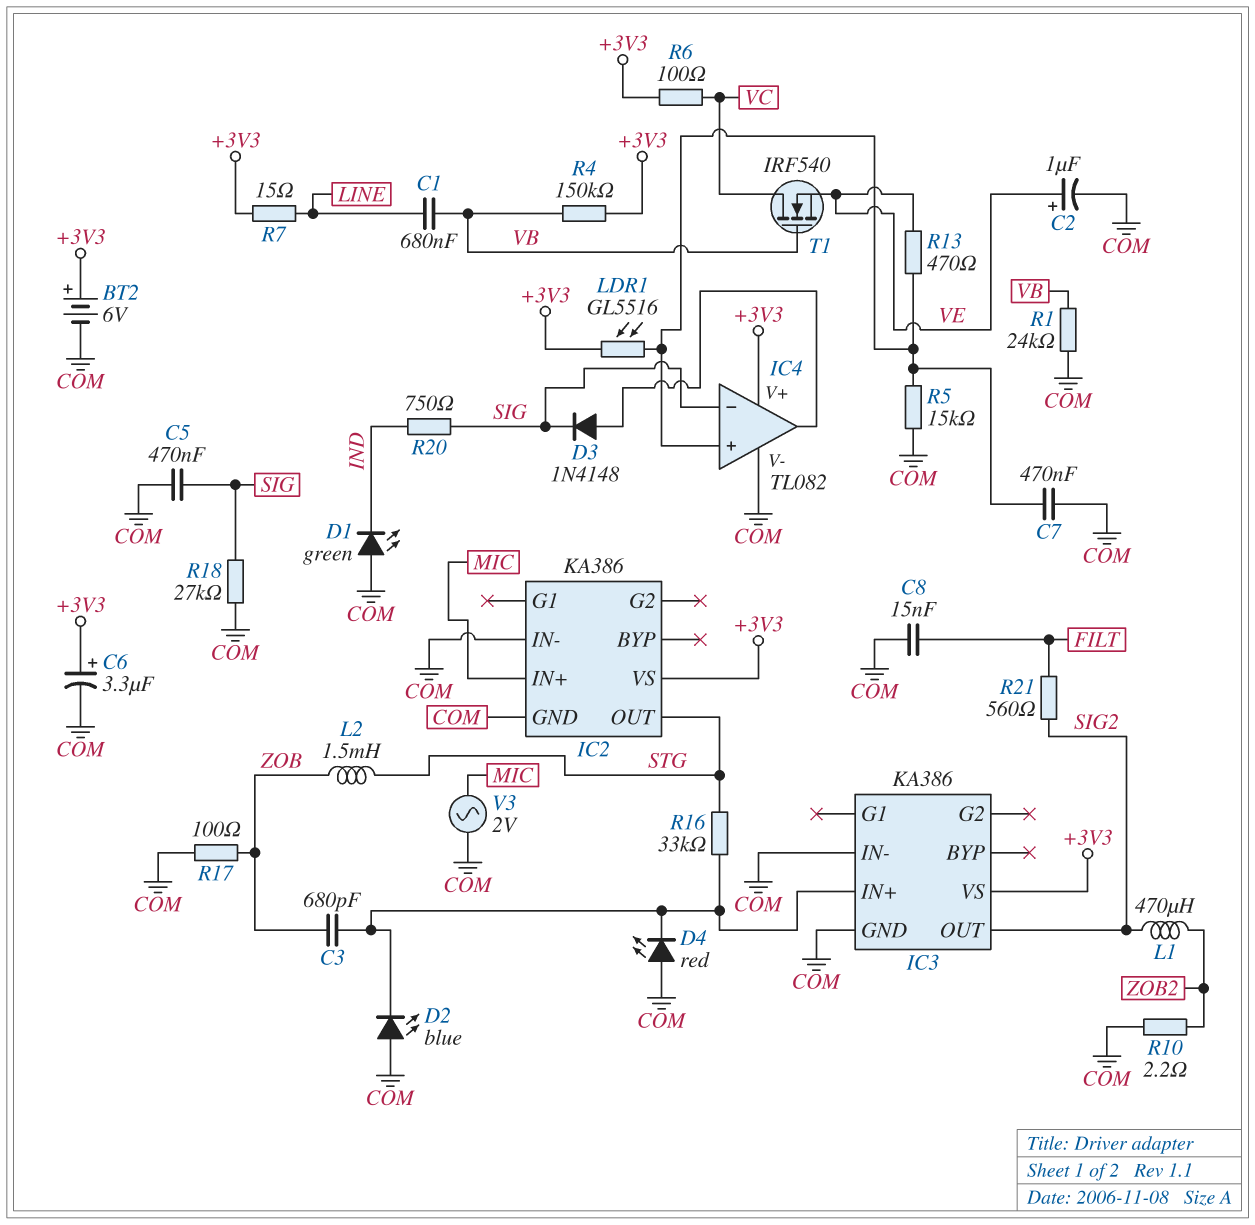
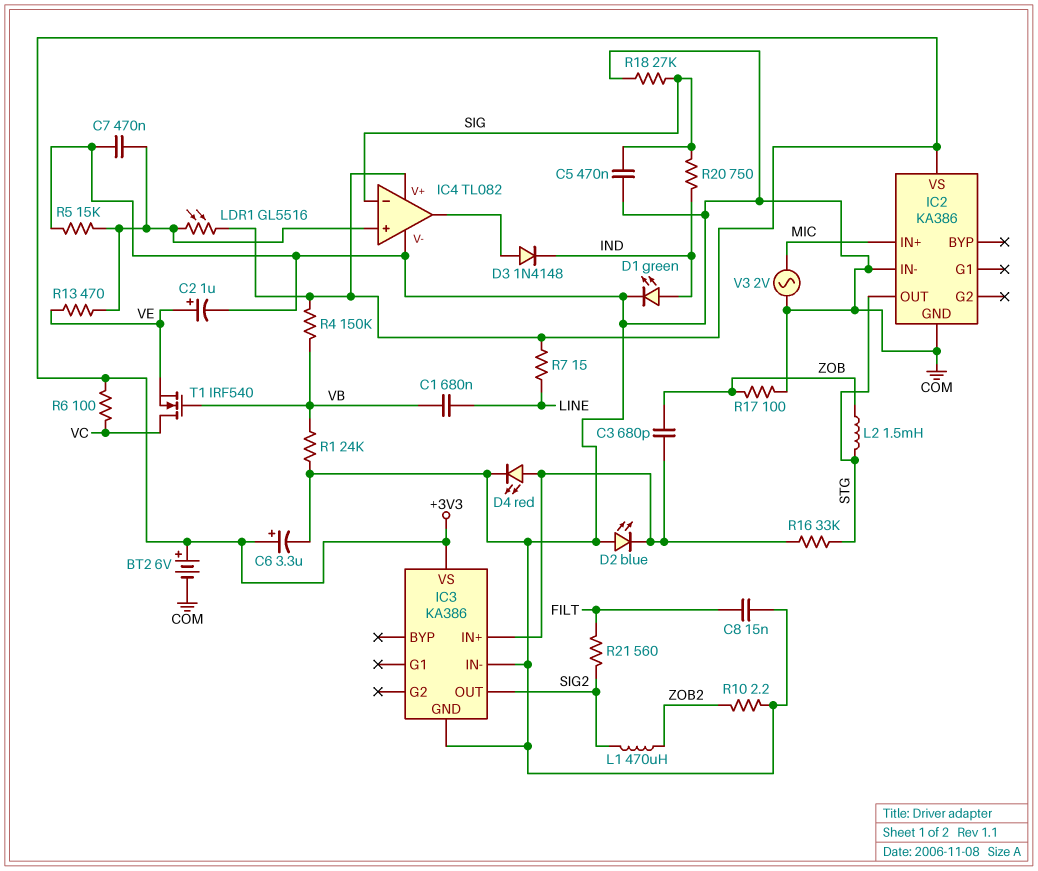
D1: LED green (A COM, K IND) -> LED green (A IND, K COM)
D3: diode 1N4148 (A IC4/out, K SIG) -> diode 1N4148 (A IC4/out, K IND)
D4: LED red (A COM, K IC3/IN+) -> LED red (A IC3/IN+, K COM)

